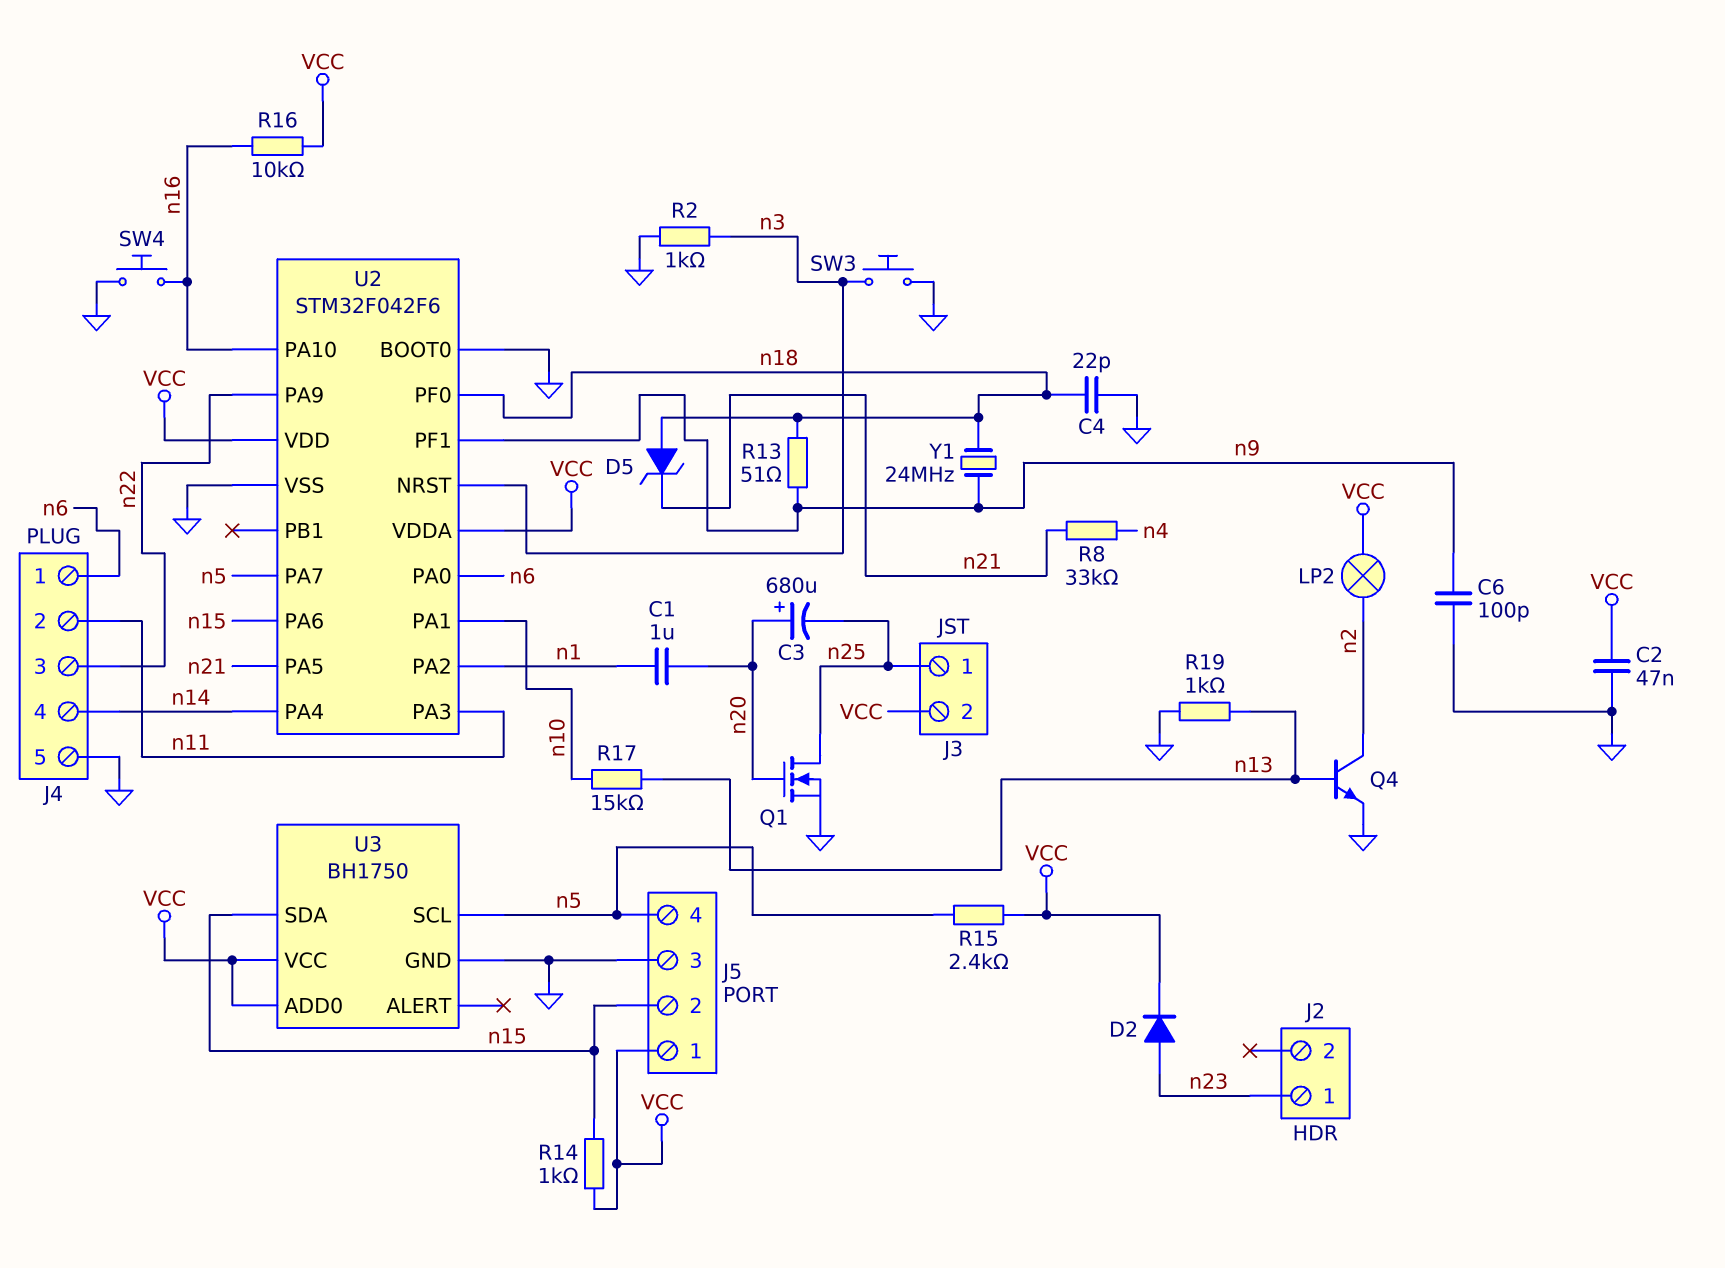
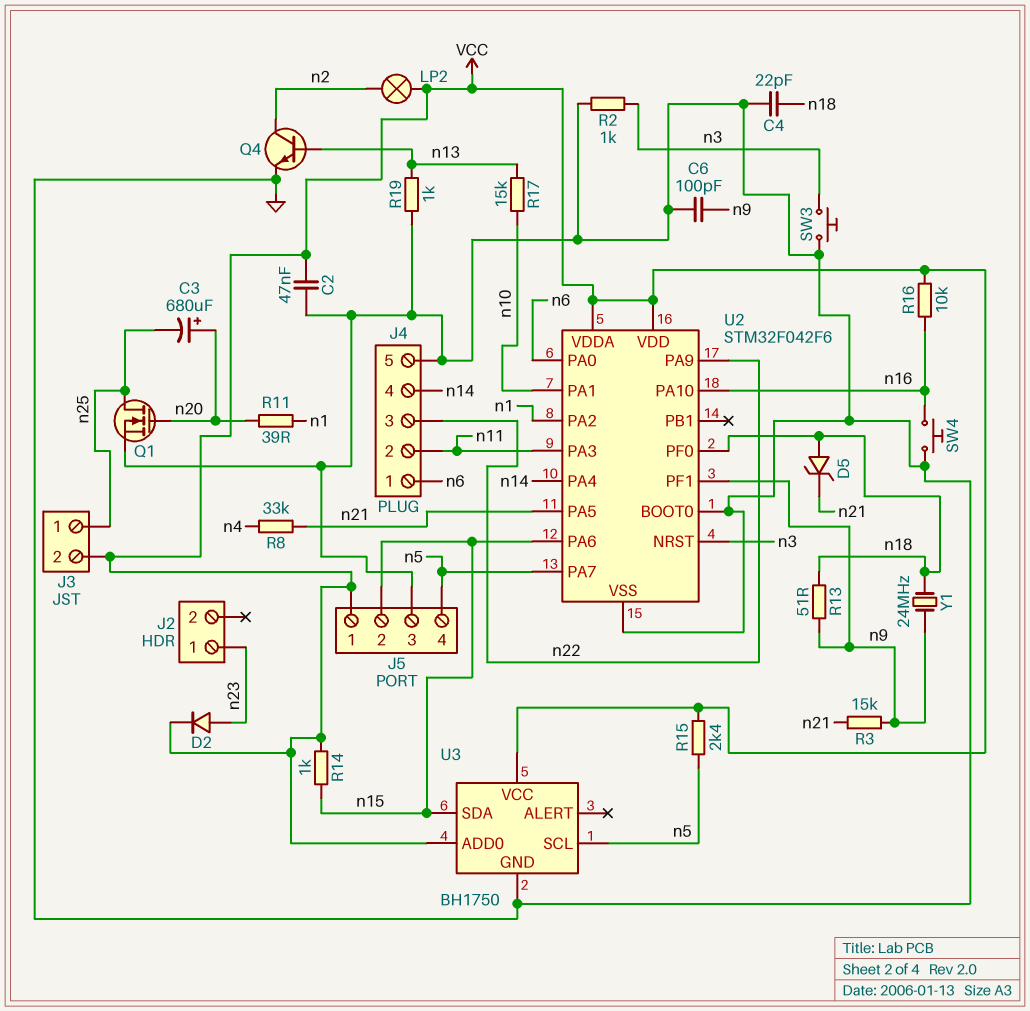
C1: 1uF (n1, n20) -> none
R3: none -> 15k (n9, n21)
R11: none -> 39 (n1, n20)

